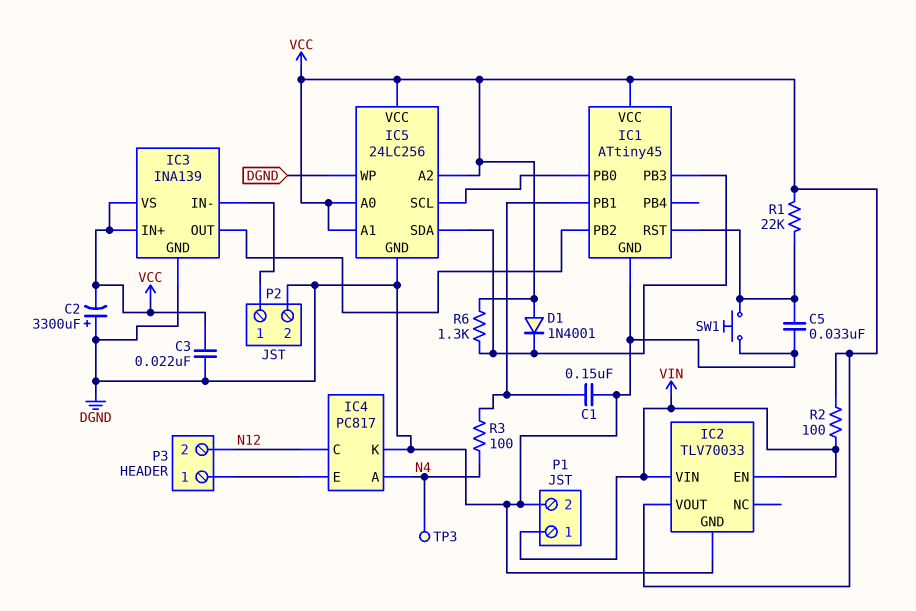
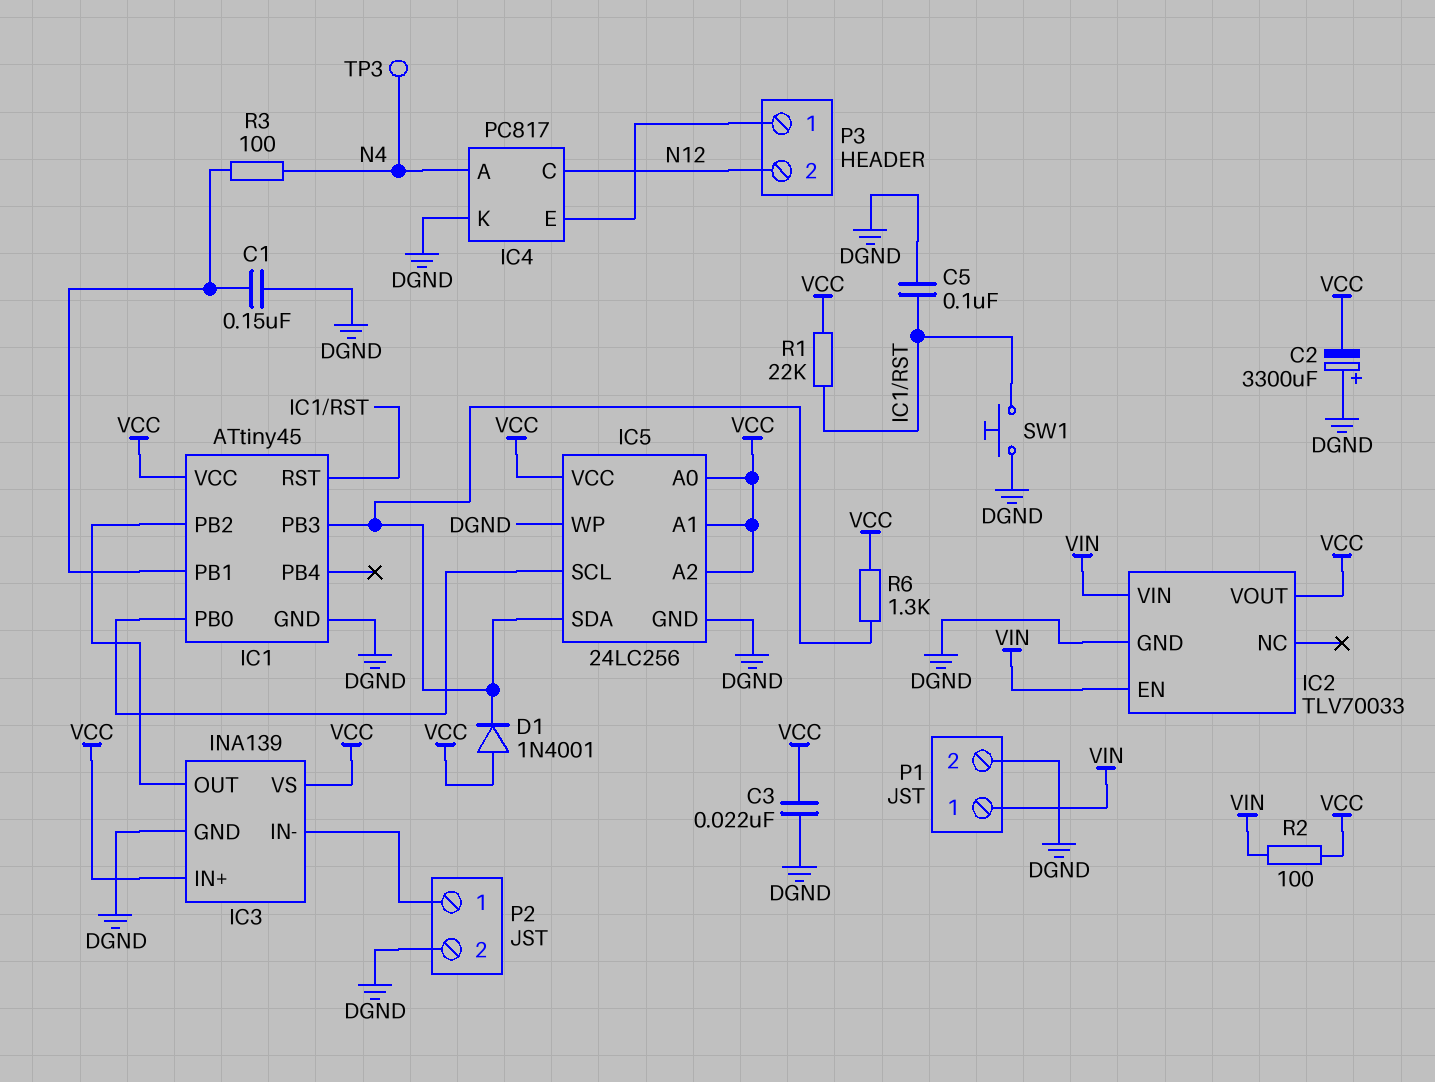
C5: 33nF (DGND, IC1/RST) -> 100nF (DGND, IC1/RST)

